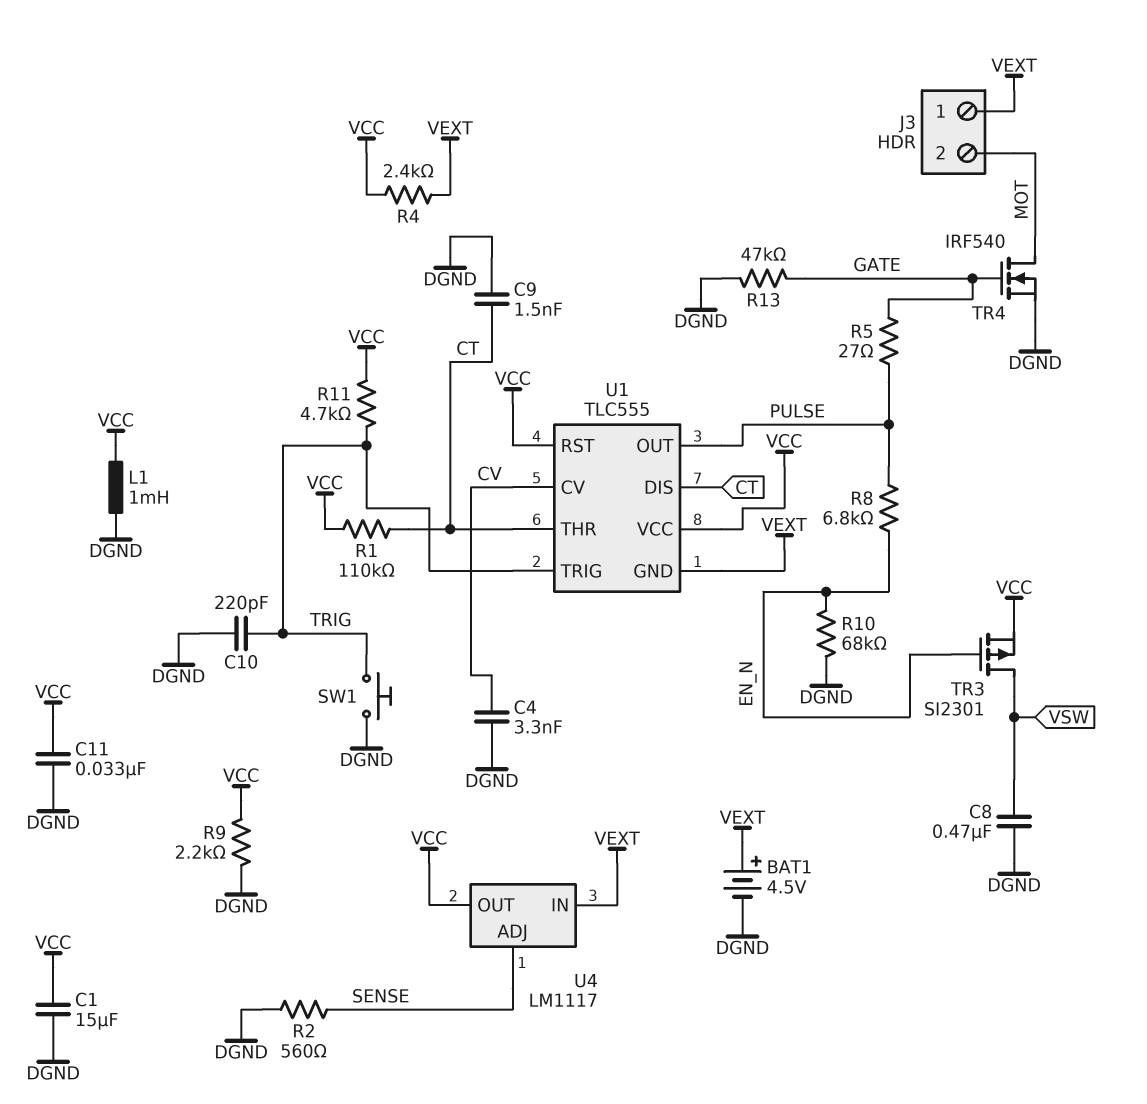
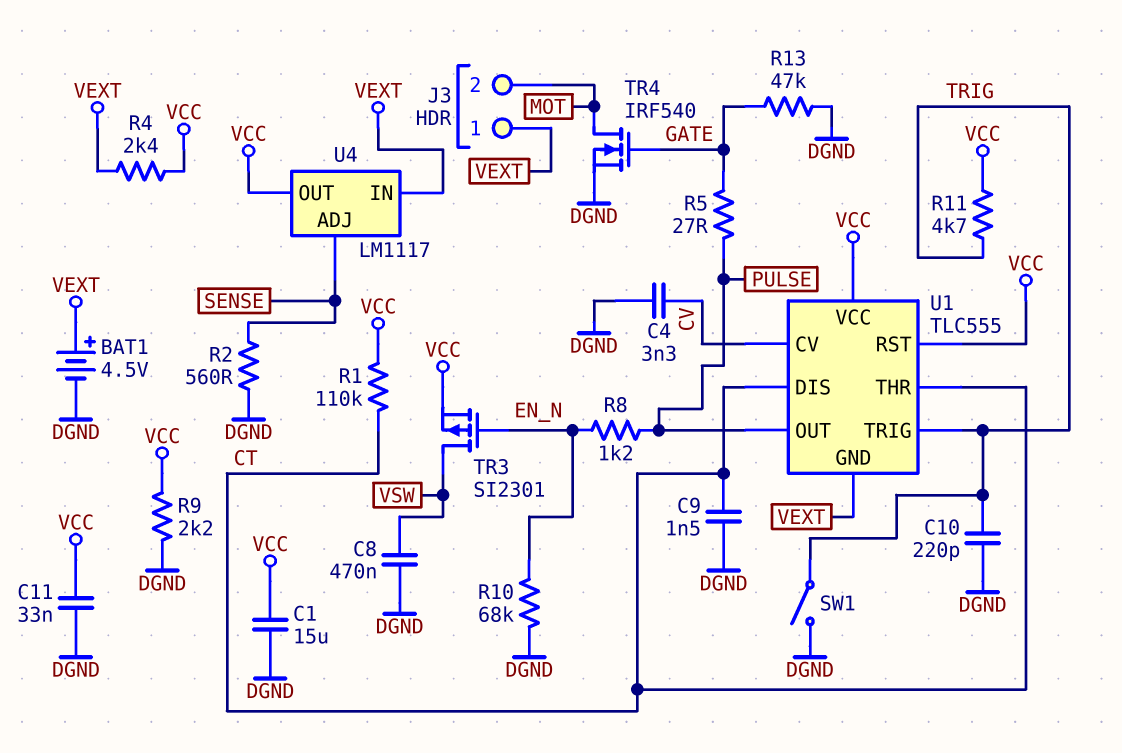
L1: 1mH (DGND, VCC) -> none
R8: 6.8k (EN_N, PULSE) -> 1.2k (EN_N, PULSE)
SW1: button (DGND, TRIG) -> switch (DGND, TRIG)

